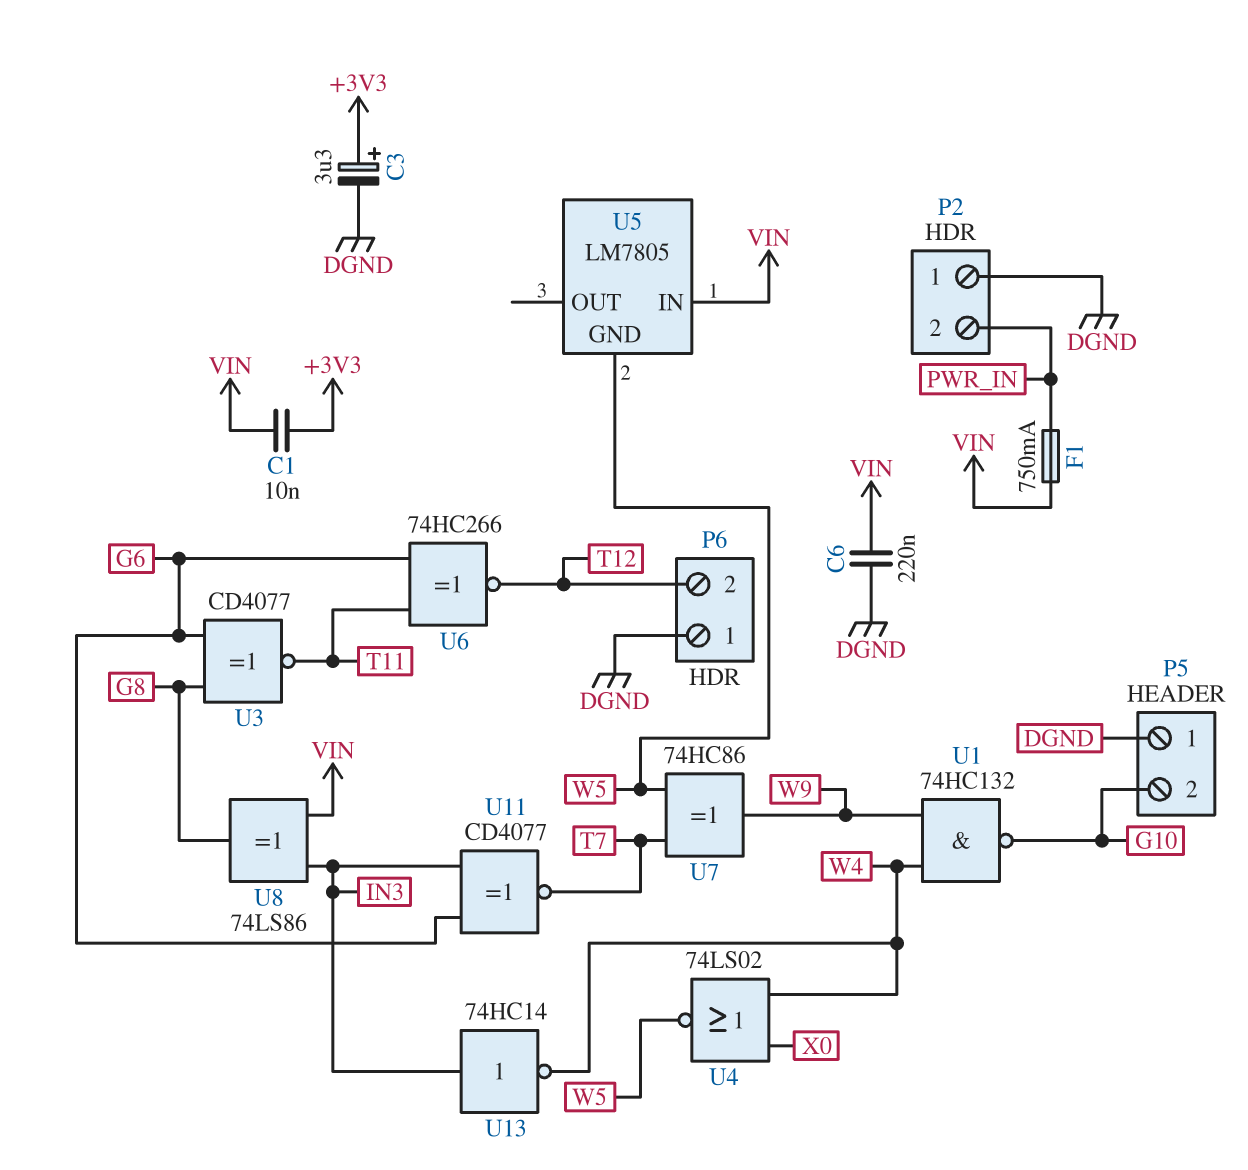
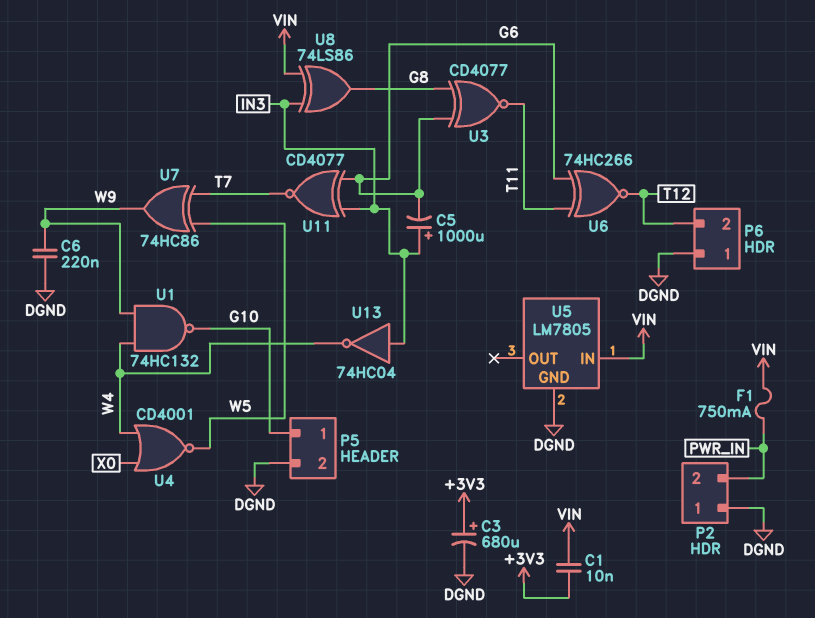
C3: 3.3uF (plus +3V3, minus DGND) -> 680uF (plus +3V3, minus DGND)
C5: none -> 1000uF (plus IN3, minus G6)
C6: 220nF (DGND, VIN) -> 220nF (DGND, W9)
P5 pin 1: DGND -> G10
P5 pin 2: G10 -> DGND
U4: NOR 74LS02 (in W4, in X0, out W5) -> NOR CD4001 (in W4, in X0, out W5)
U5 pin GND: W5 -> DGND
U13: NOT 74HC14 (in IN3, out W4) -> NOT 74HC04 (in IN3, out W4)

